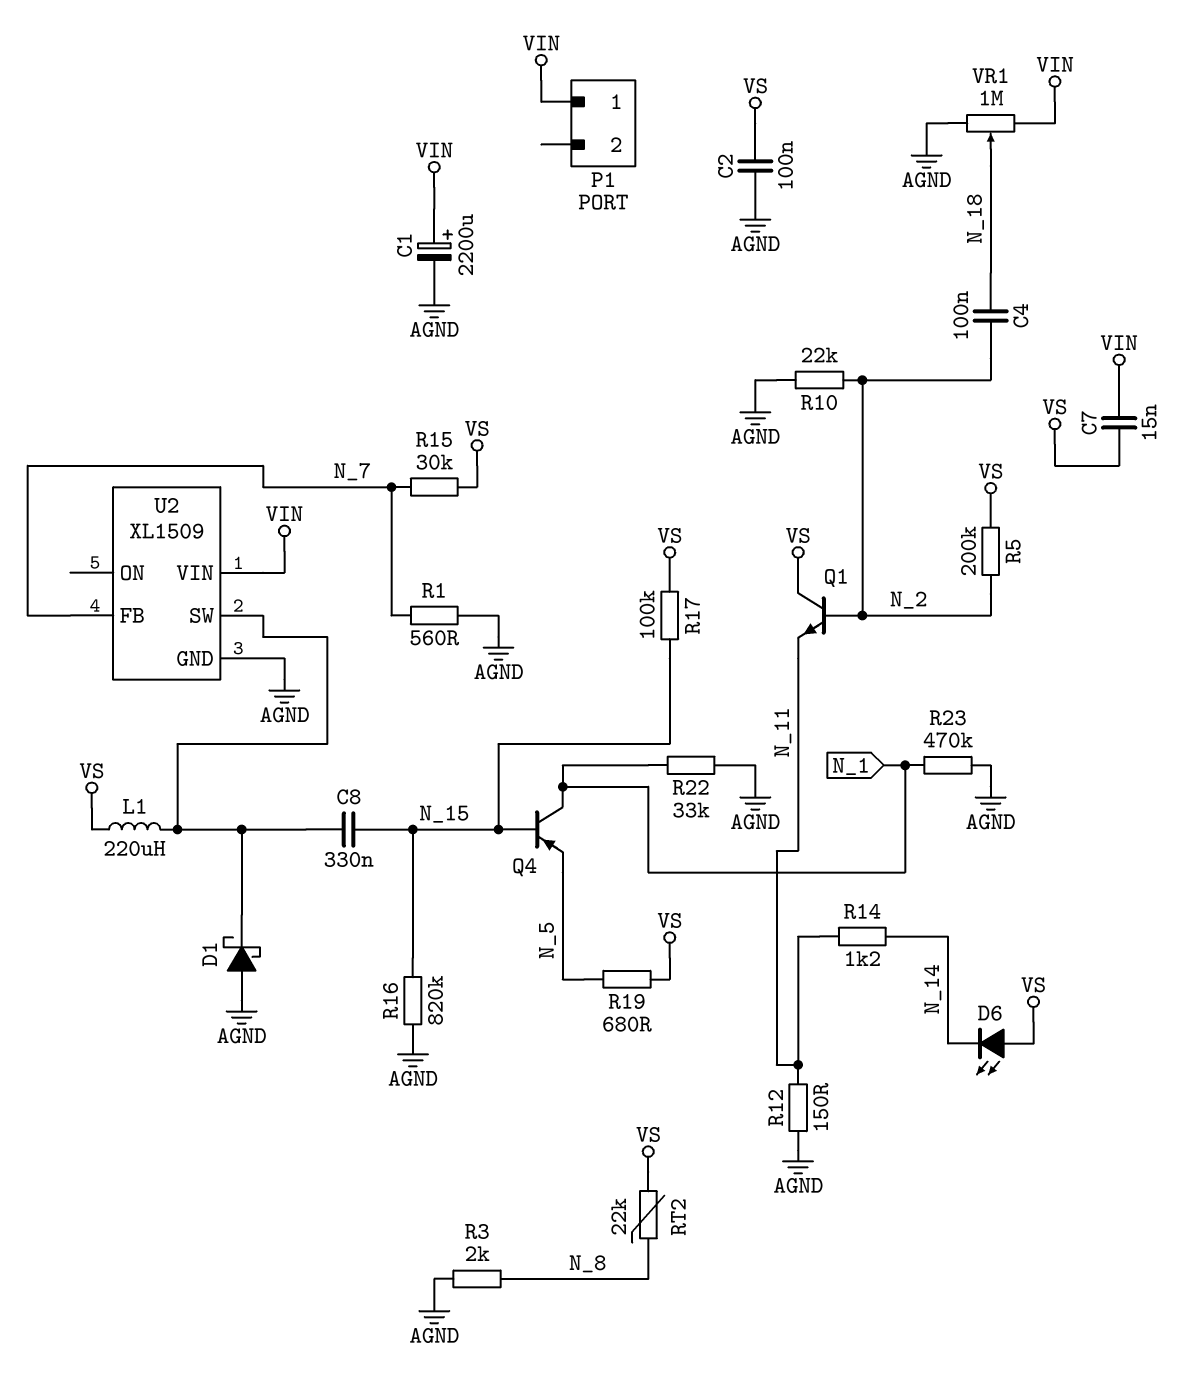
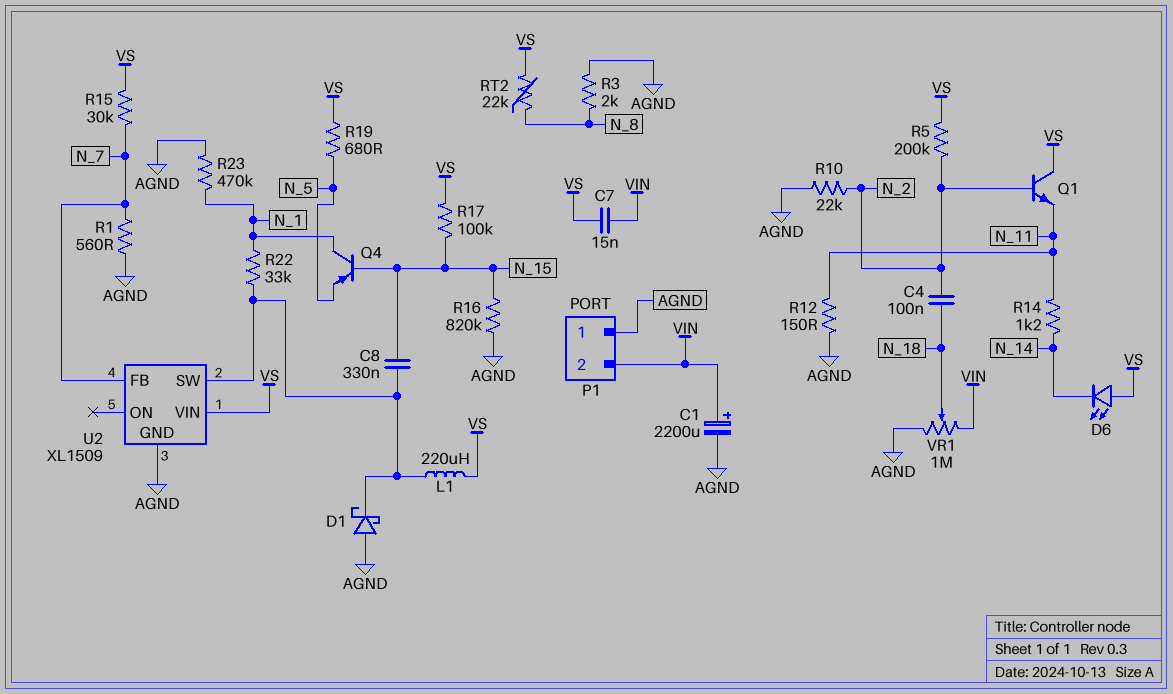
C2: 100nF (AGND, VS) -> none
P1 pin 1: VIN -> AGND
P1 pin 2: none -> VIN
R22: 33k (AGND, N_1) -> 33k (N_1, U2/SW)
U2 pin VIN: VIN -> VS

